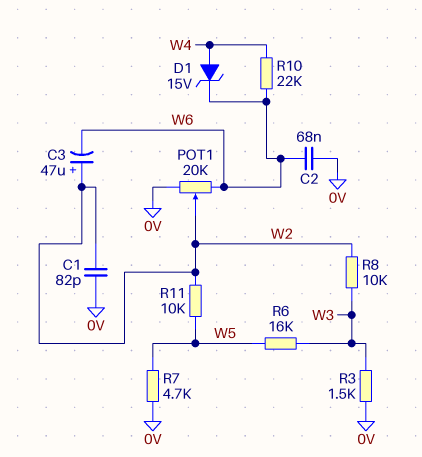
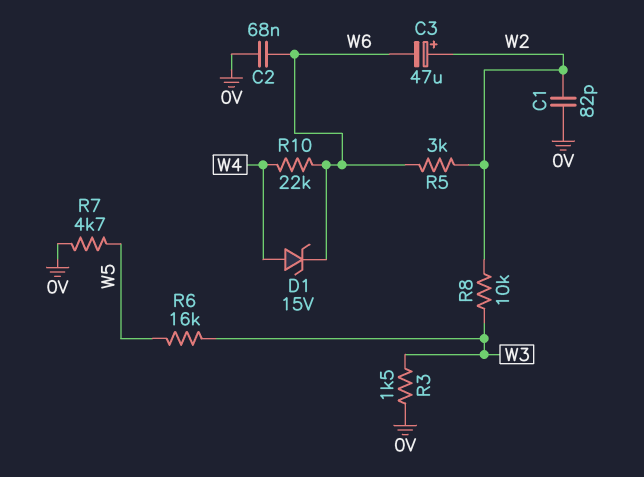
POT1: 20k (0V, W6, wiper W2) -> none
R5: none -> 3k (W2, W6)
R11: 10k (W2, W5) -> none

